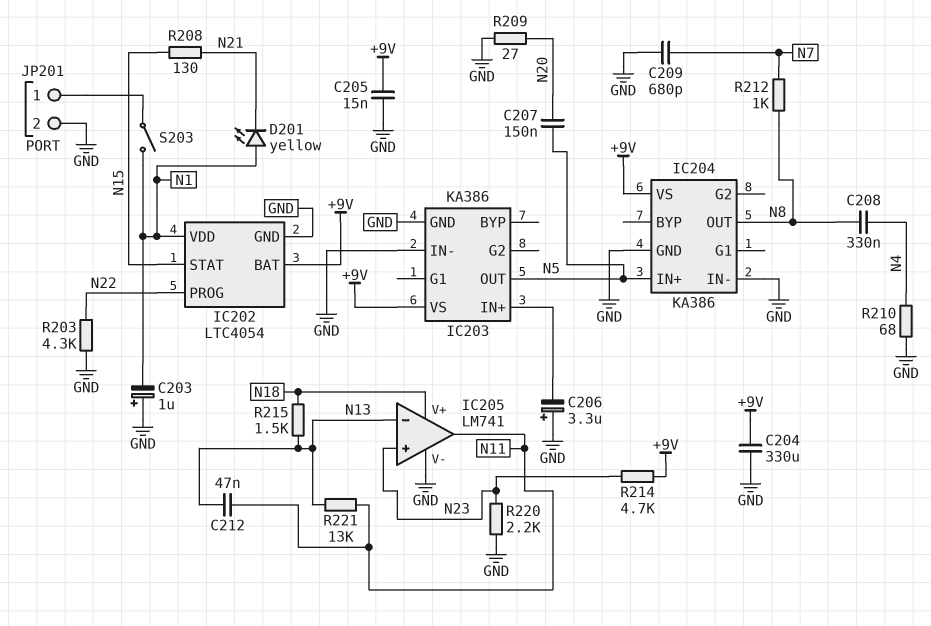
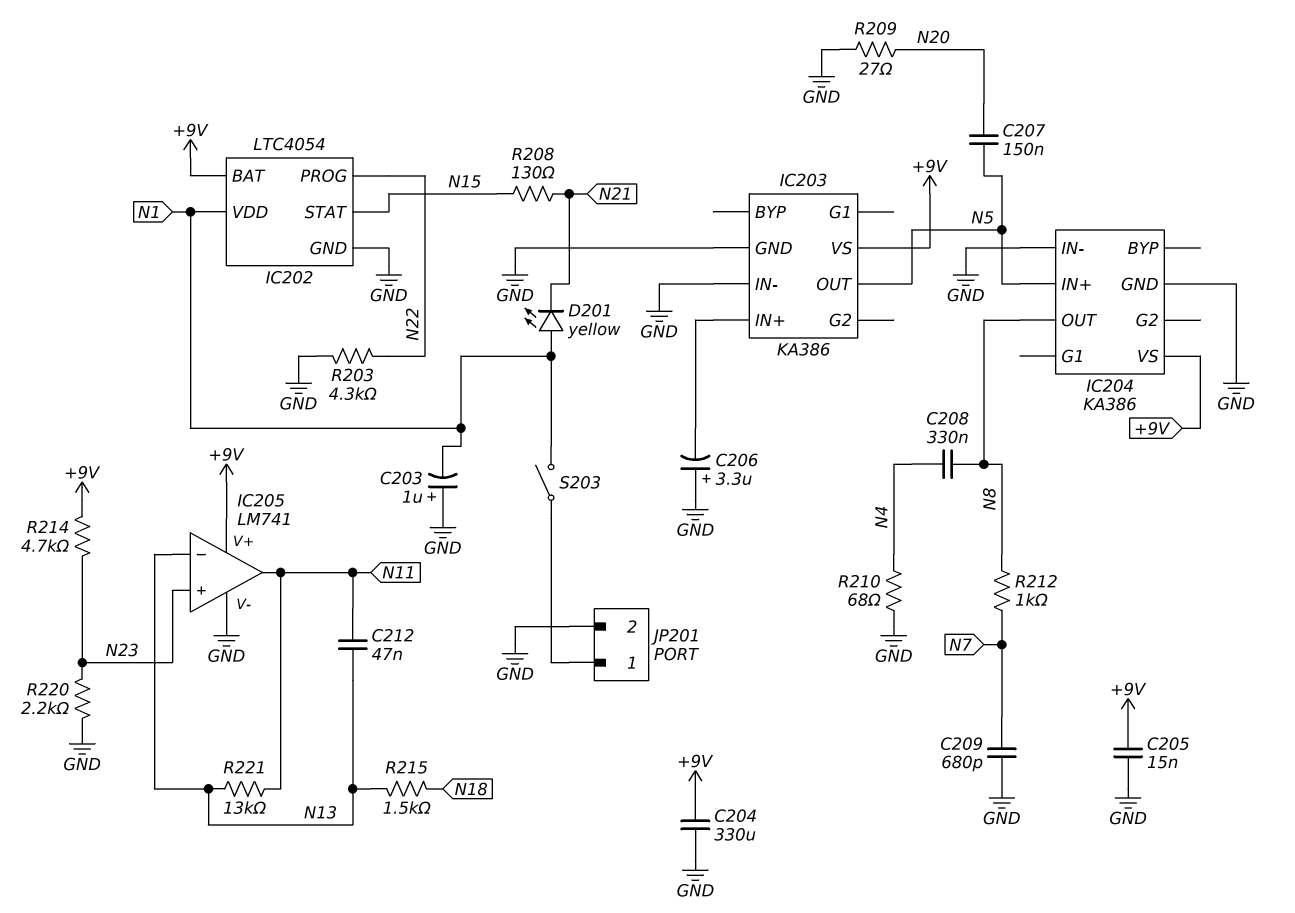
IC205 pin V+: N18 -> +9V

